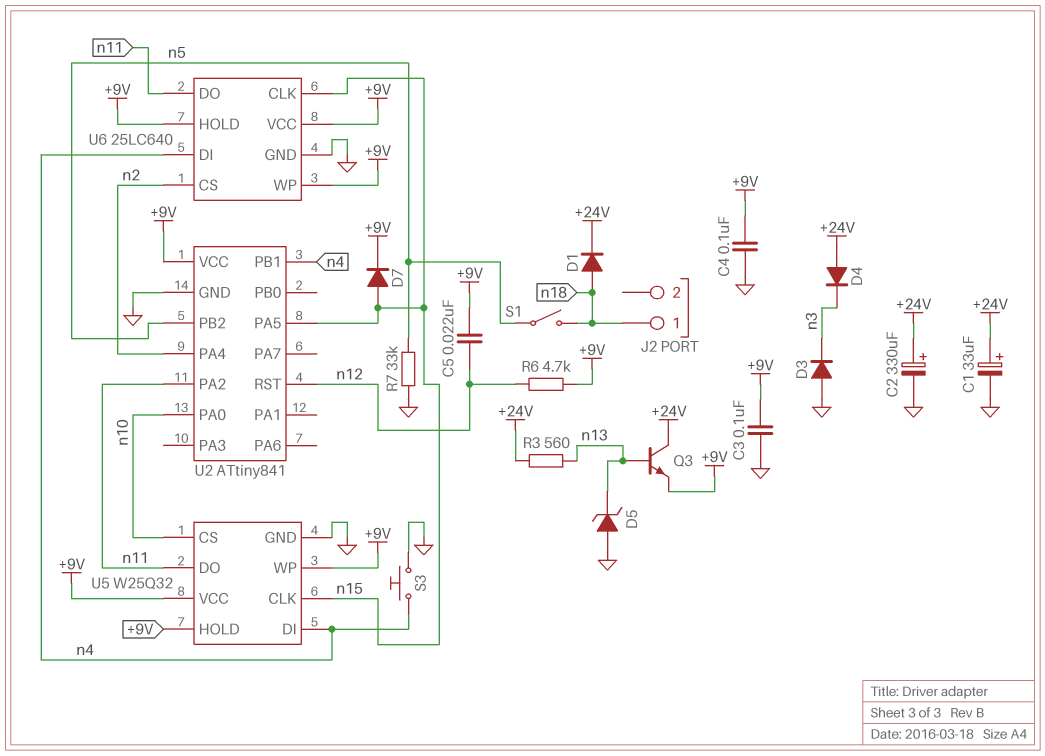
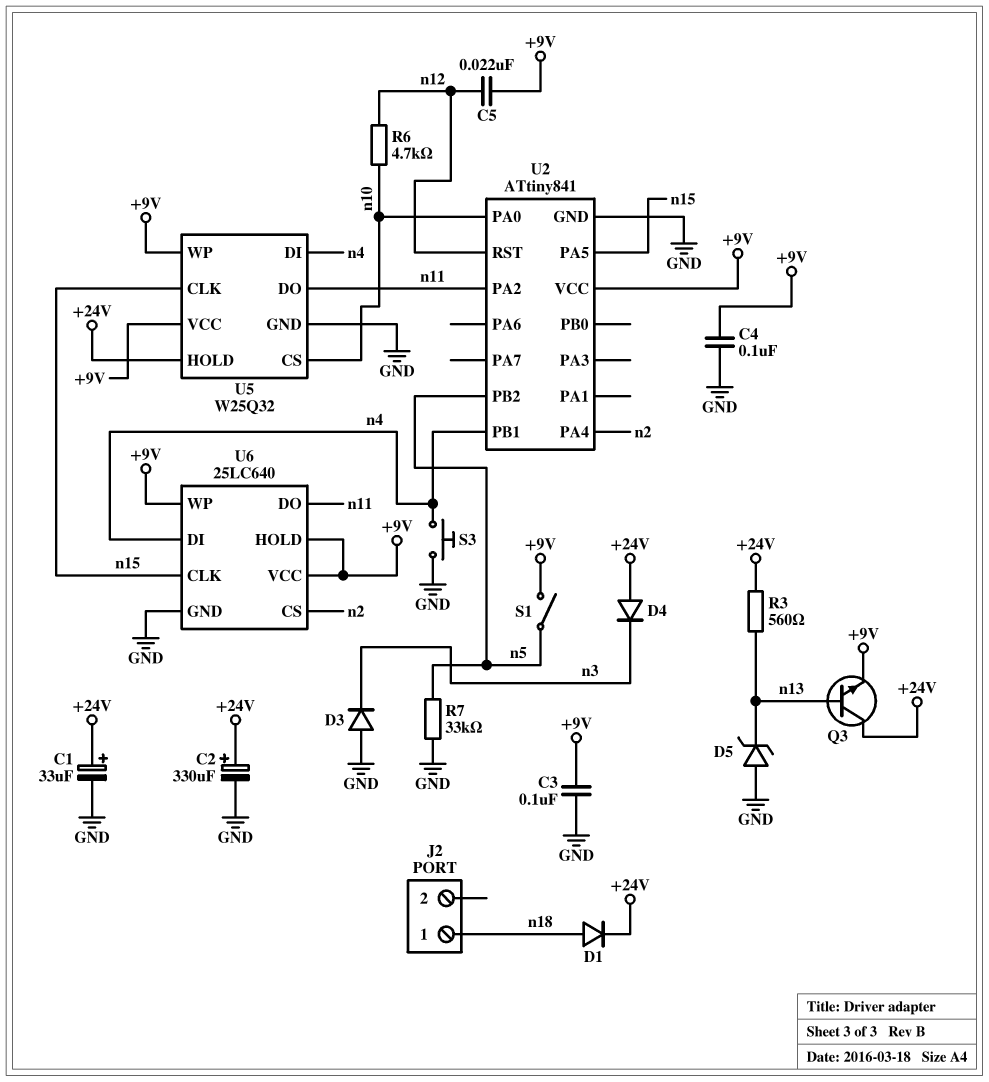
D7: diode (A n15, K +9V) -> none
R6: 4.7k (+9V, n12) -> 4.7k (n10, n12)
S1: switch (n5, n18) -> switch (+9V, n5)
U5 pin HOLD: +9V -> +24V

